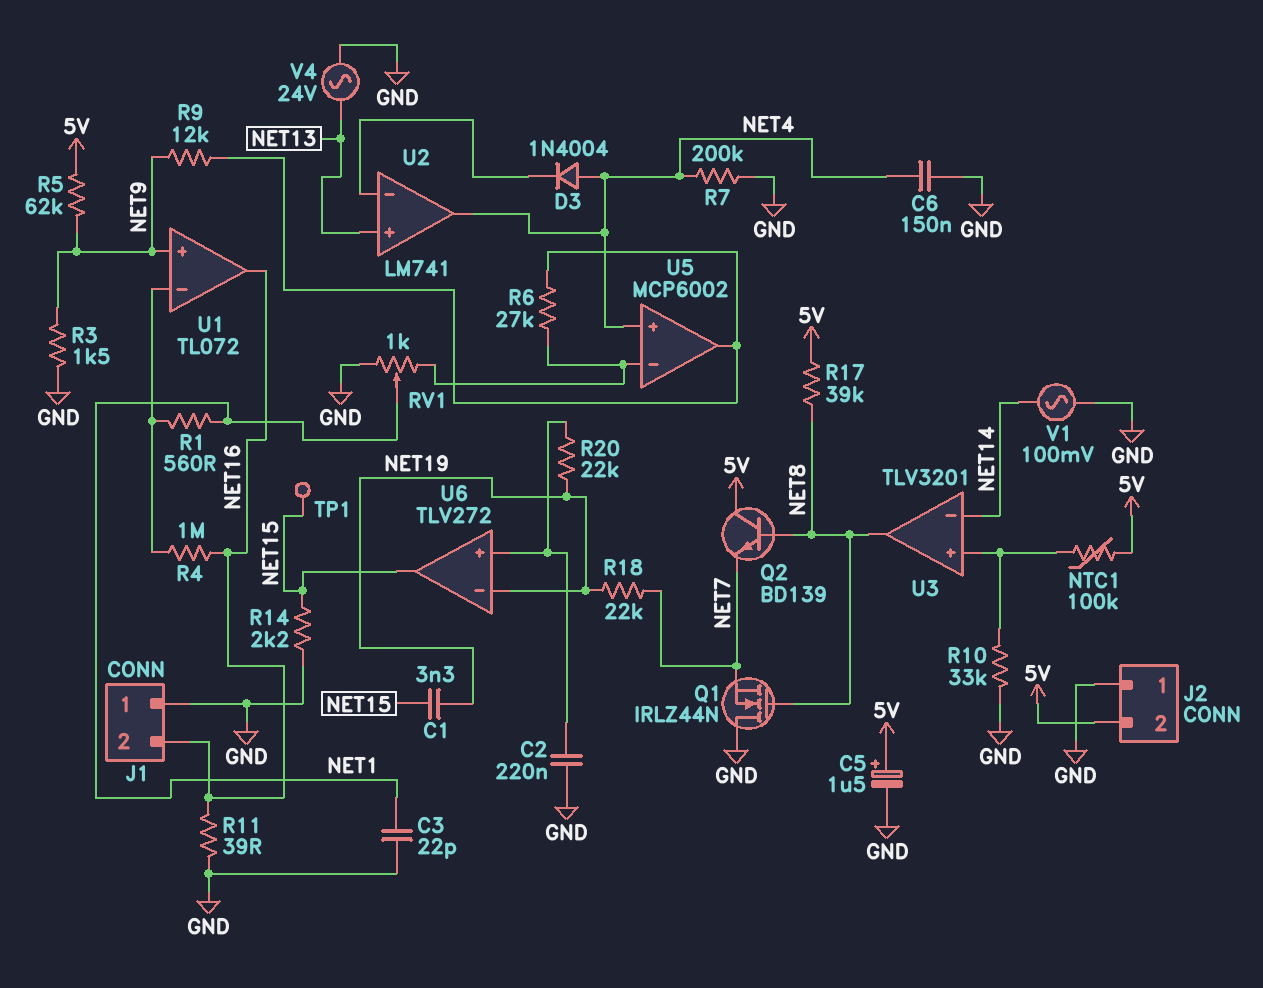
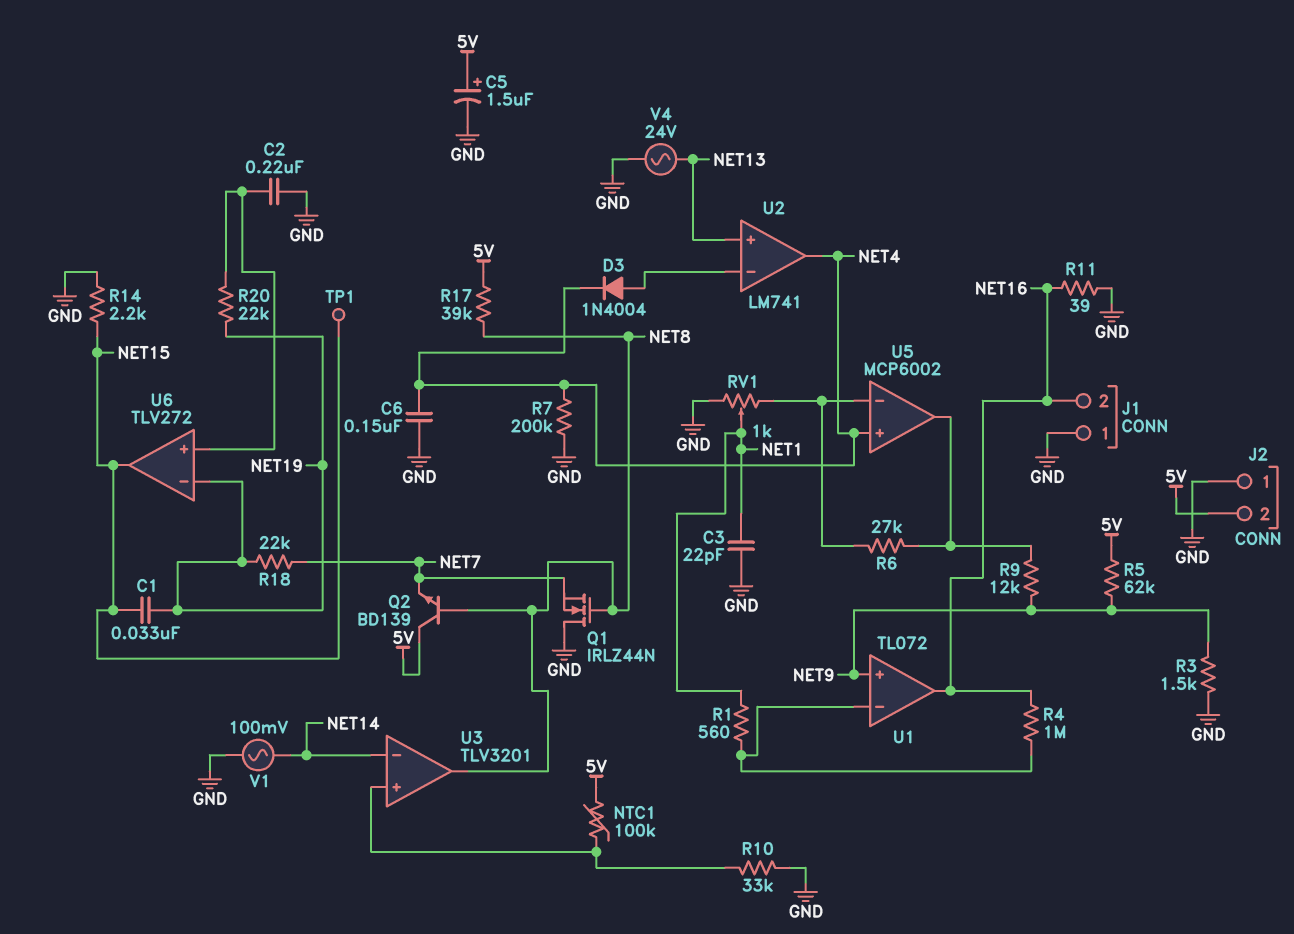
C1: 3.3nF (NET15, NET19) -> 33nF (NET15, NET19)
D3: diode 1N4004 (A NET4, K U2/in-) -> diode 1N4004 (A U2/in-, K NET4)

